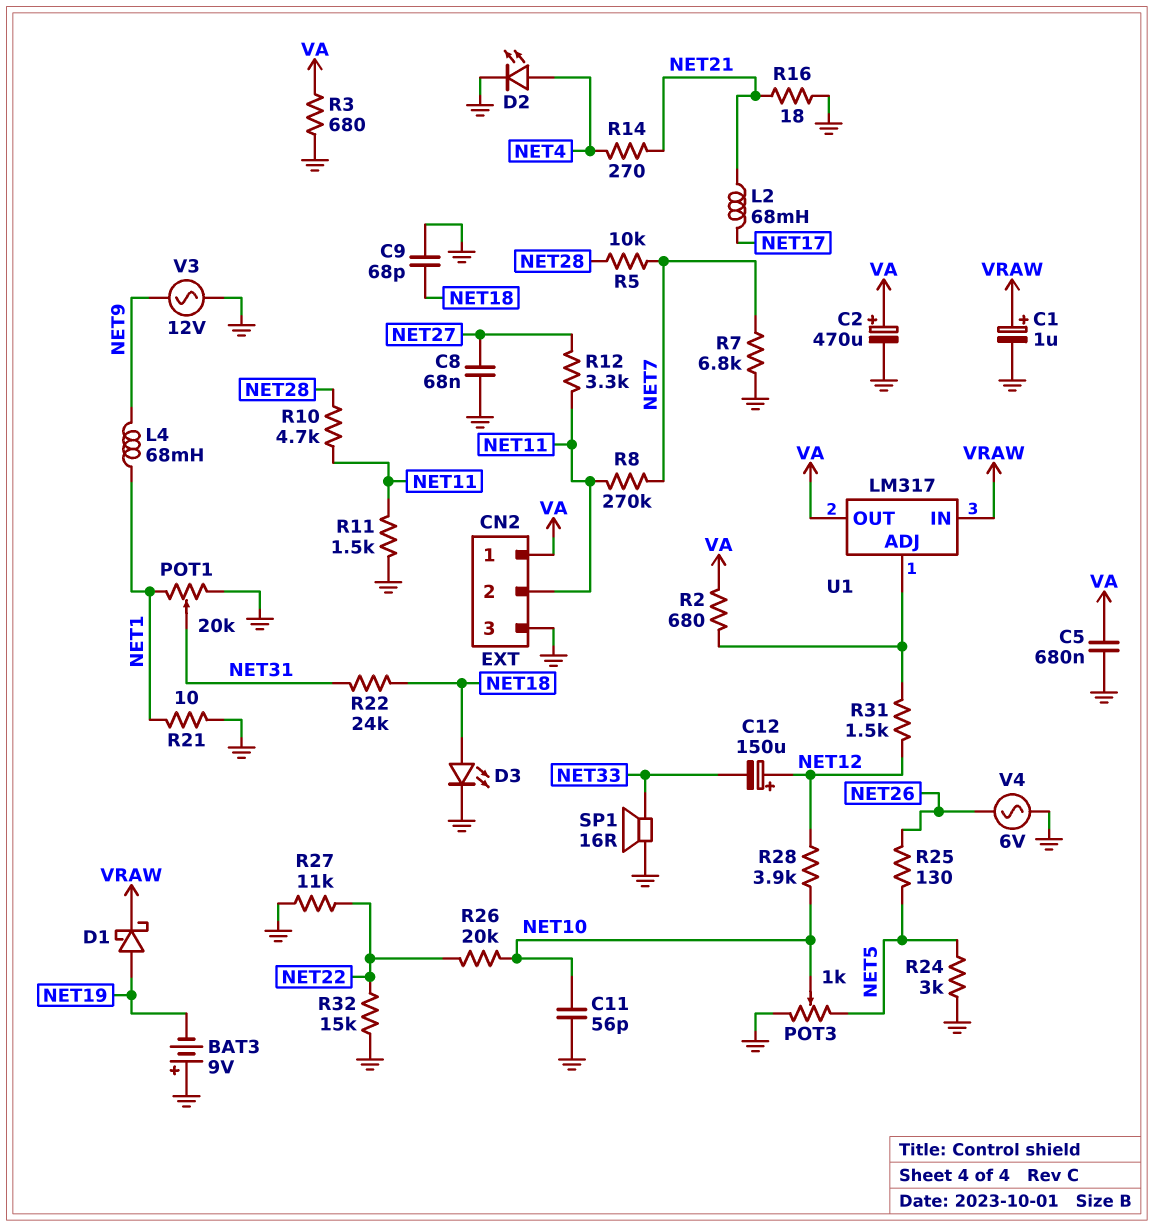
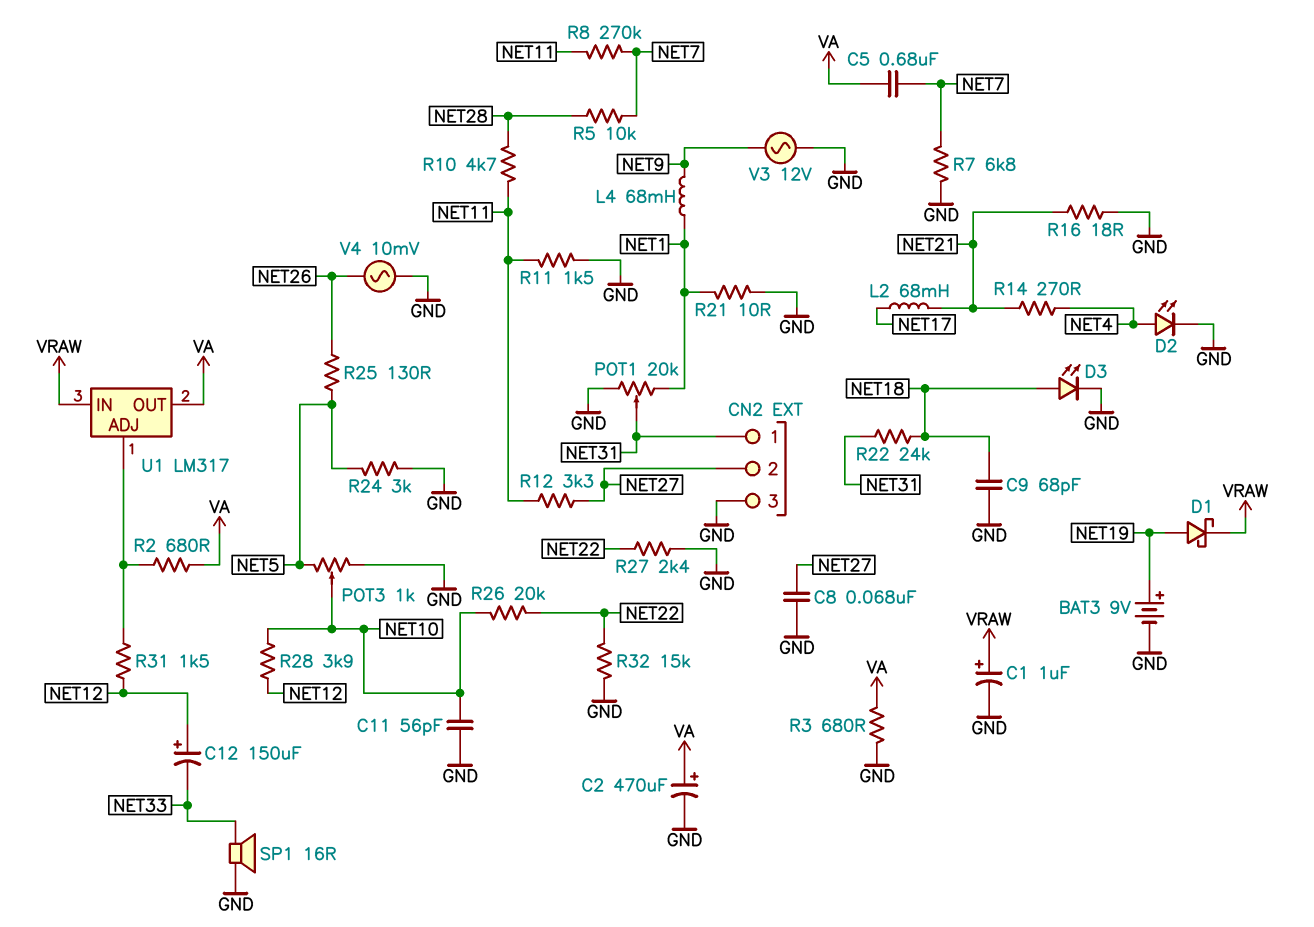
BAT3: 9V (plus GND, minus NET19) -> 9V (plus NET19, minus GND)
C5: 680nF (GND, VA) -> 680nF (NET7, VA)
CN2 pin 1: VA -> NET31
CN2 pin 2: NET11 -> NET27
R27: 11k (GND, NET22) -> 2.4k (GND, NET22)
V4: AC 6V (GND, NET26) -> AC 10mV (GND, NET26)

